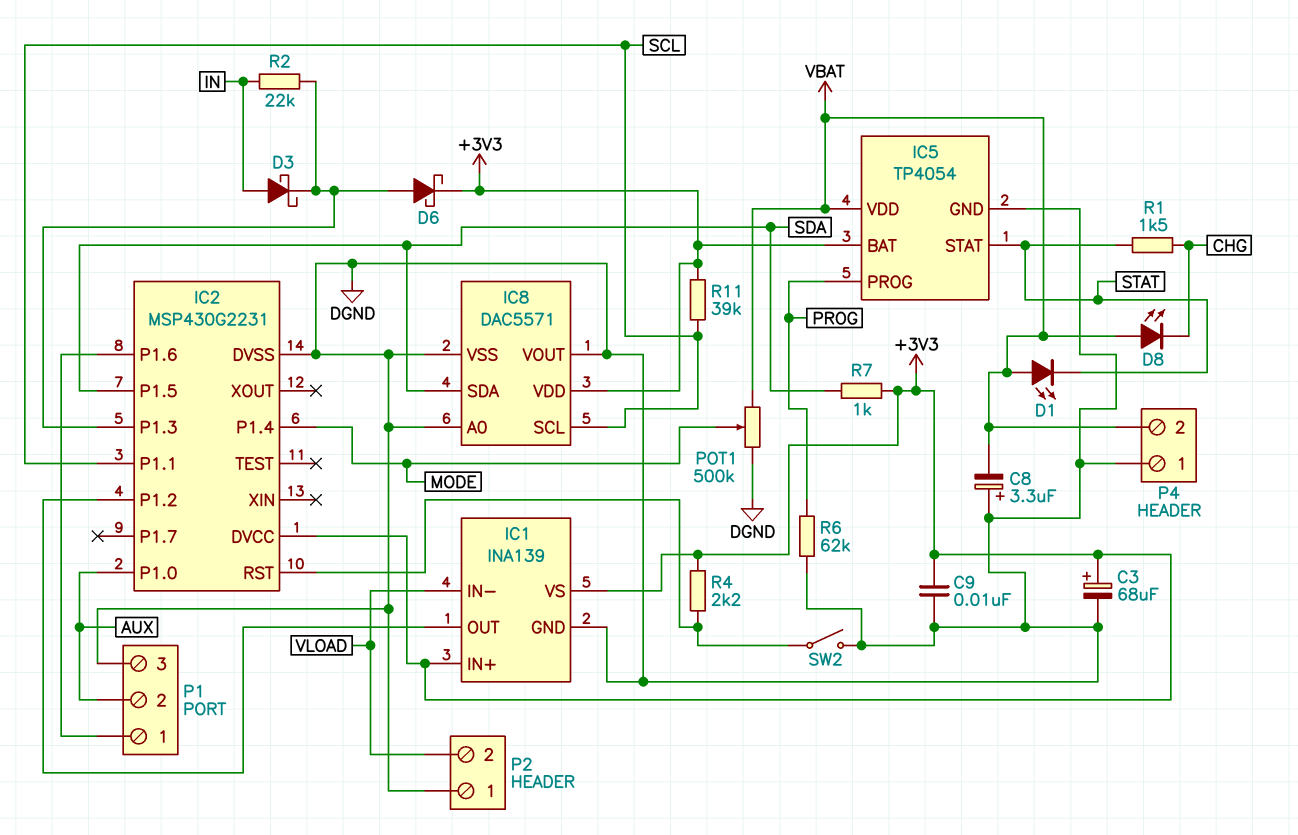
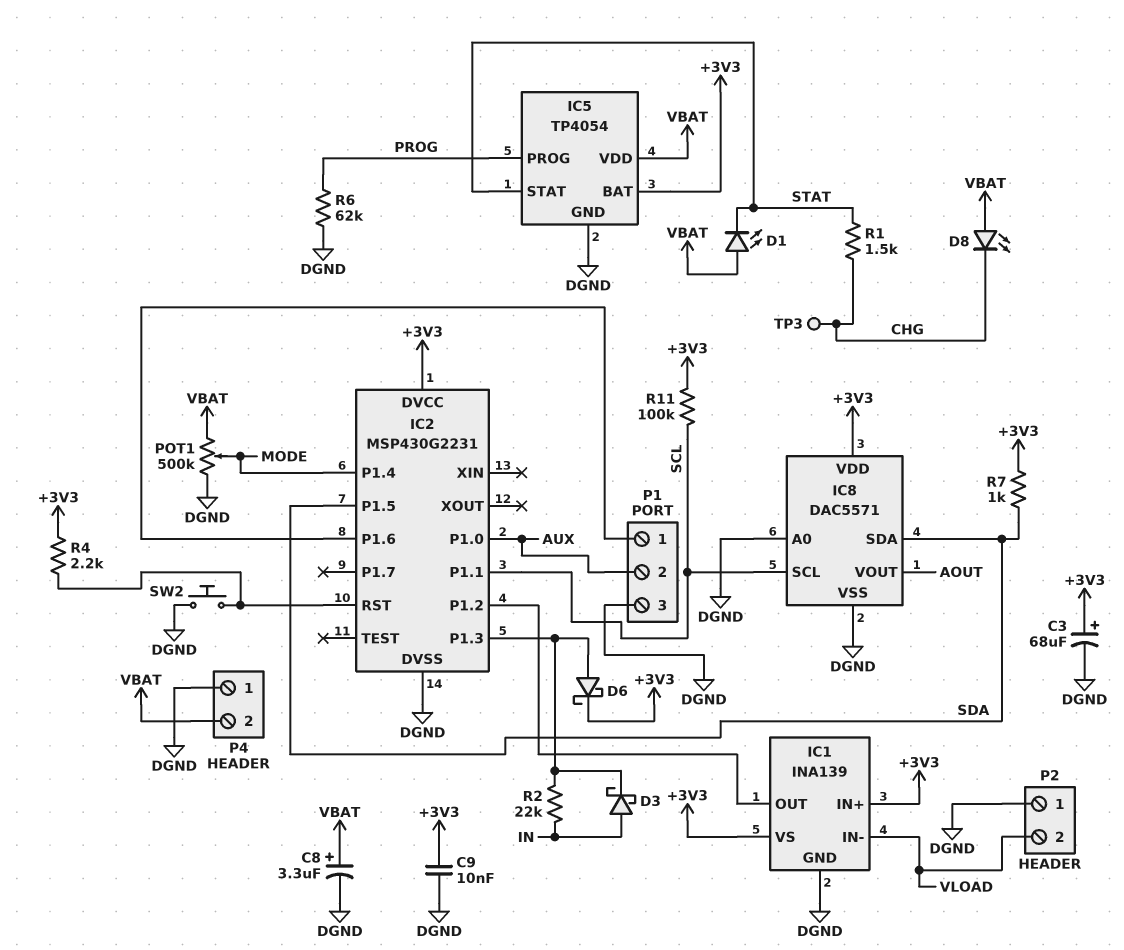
C8: 3.3uF (plus DGND, minus VBAT) -> 3.3uF (plus VBAT, minus DGND)
IC8 pin VOUT: DGND -> AOUT
R11: 39k (+3V3, SCL) -> 100k (+3V3, SCL)
SW2: switch (DGND, IC2/RST) -> button (DGND, IC2/RST)
TP3: none -> test point (CHG)

